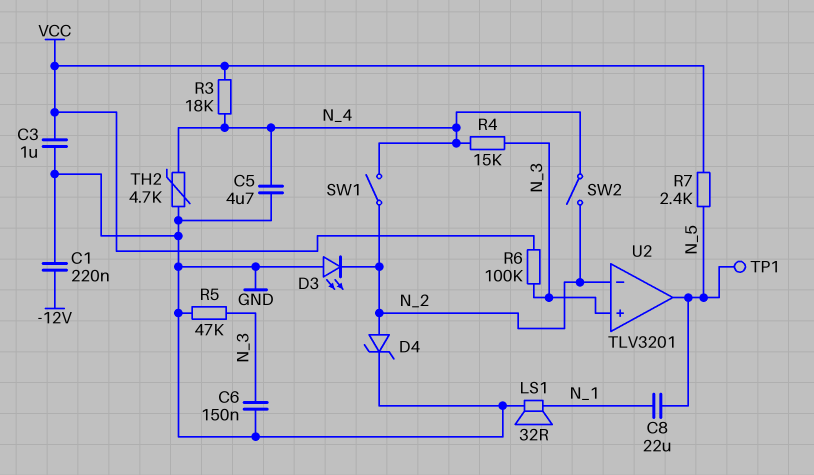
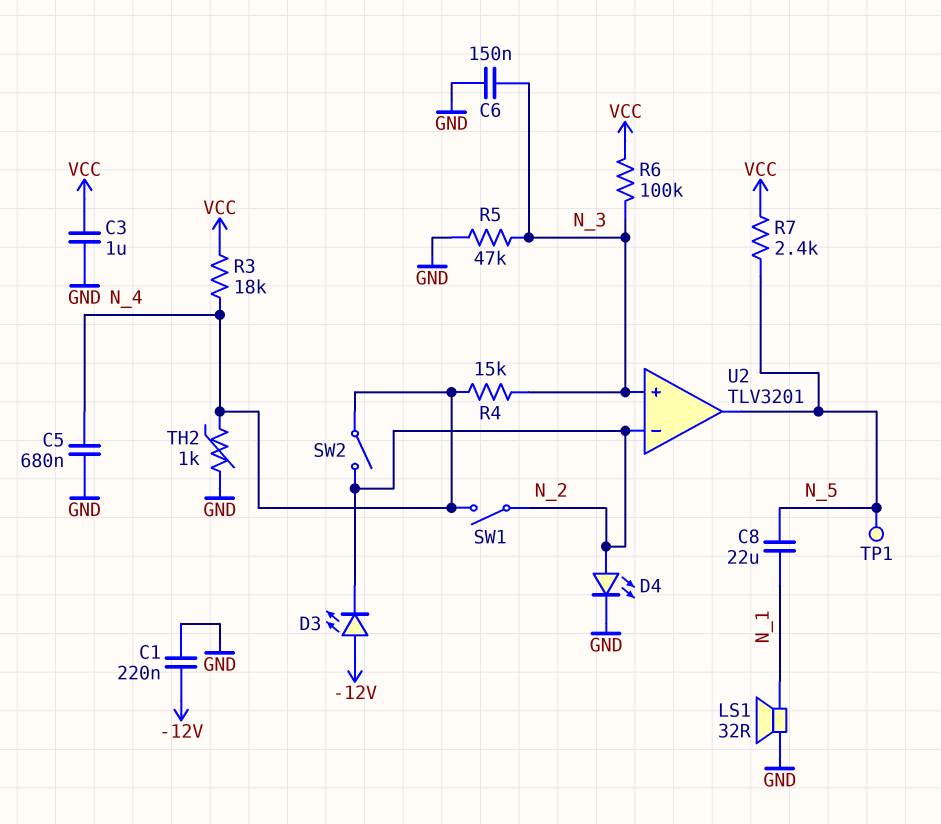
C5: 4.7uF (GND, N_4) -> 680nF (GND, N_4)
D3: LED (A GND, K N_2) -> LED (A -12V, K N_2)
D4: zener (A N_2, K GND) -> LED (A N_2, K GND)
TH2: 4.7k (GND, N_4) -> 1k (GND, N_4)

